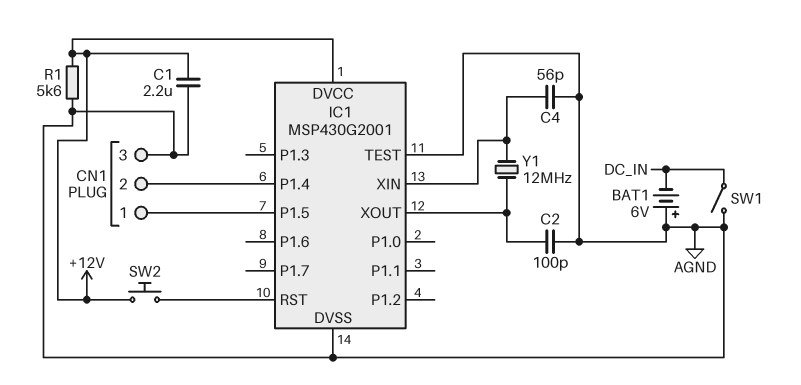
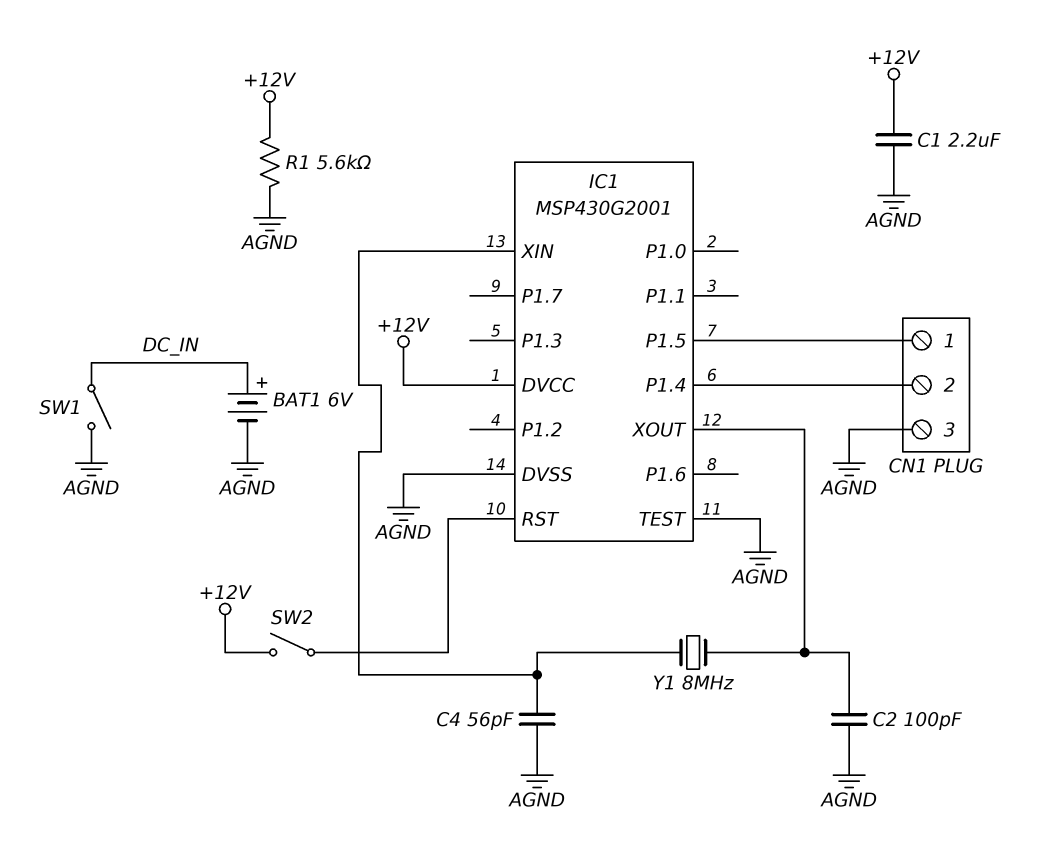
BAT1: 6V (plus AGND, minus DC_IN) -> 6V (plus DC_IN, minus AGND)
SW2: button (+12V, IC1/RST) -> switch (+12V, IC1/RST)
Y1: 12MHz (IC1/XIN, IC1/XOUT) -> 8MHz (IC1/XIN, IC1/XOUT)

